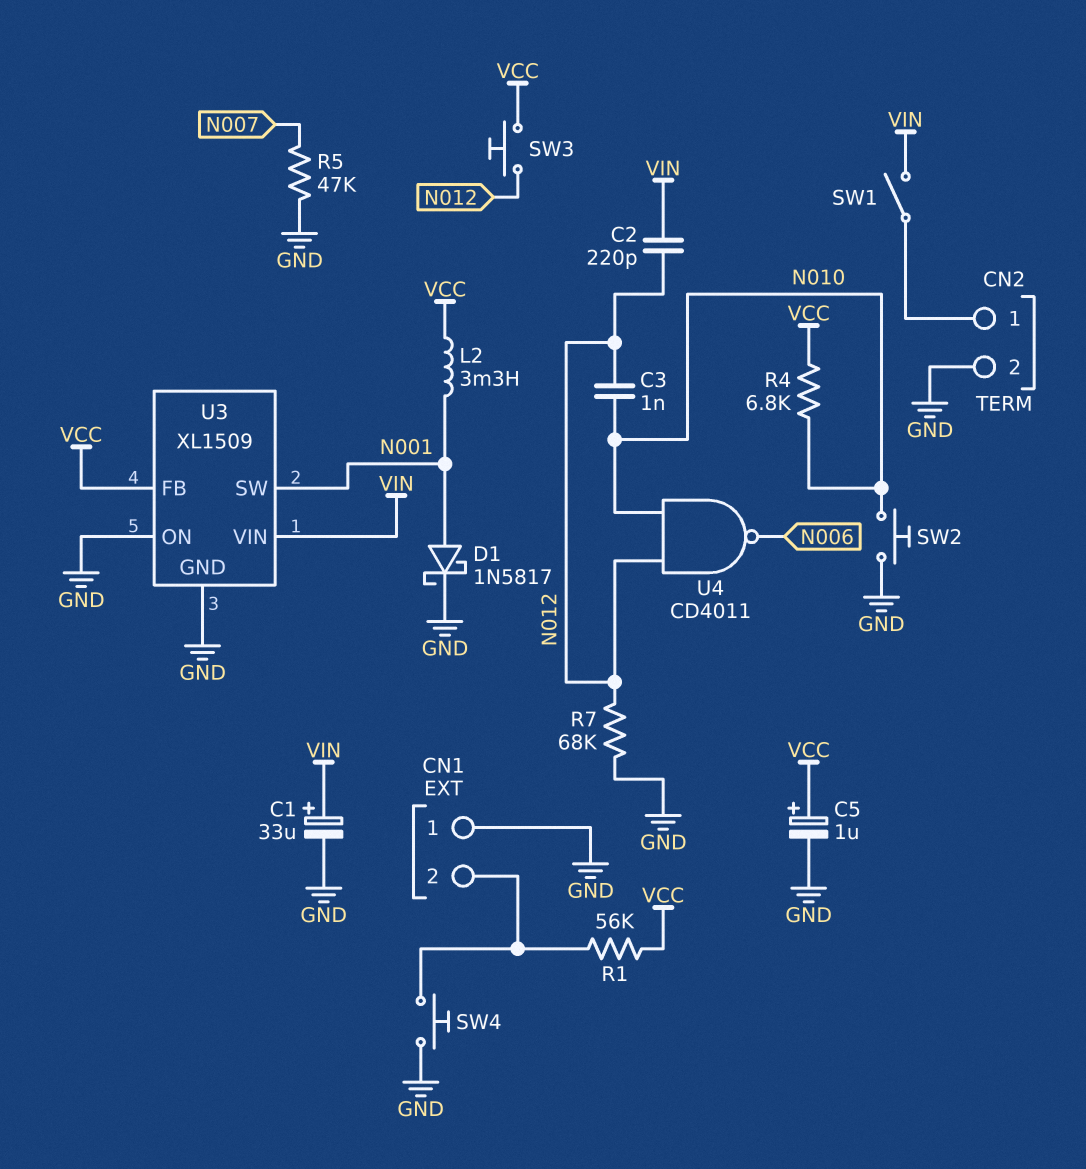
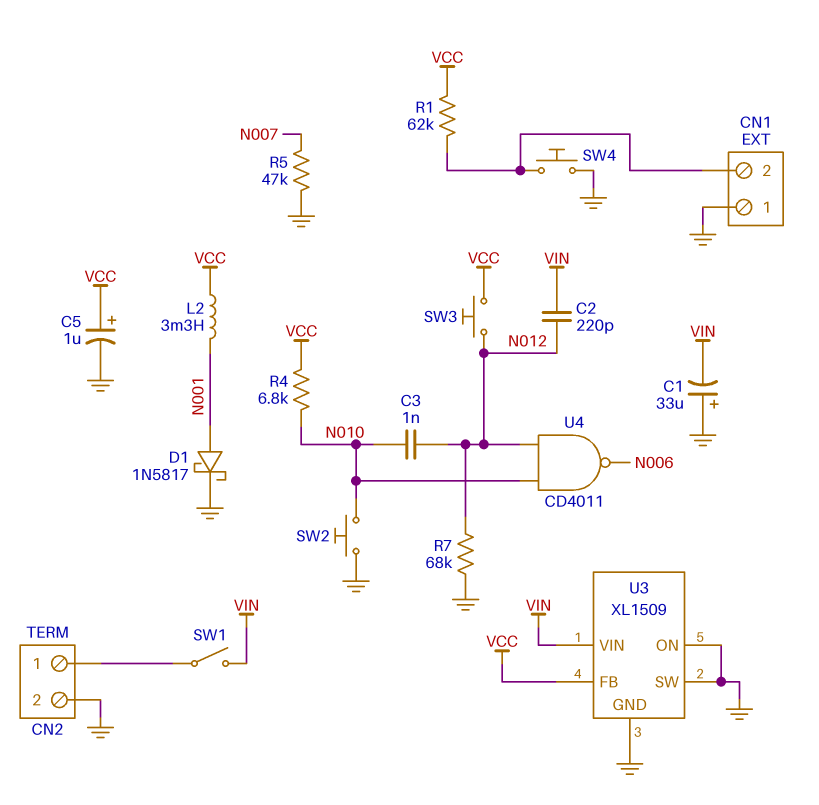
C1: 33uF (plus VIN, minus GND) -> 33uF (plus GND, minus VIN)
R1: 56k (CN1/2, VCC) -> 62k (CN1/2, VCC)
U3 pin SW: N001 -> GND

